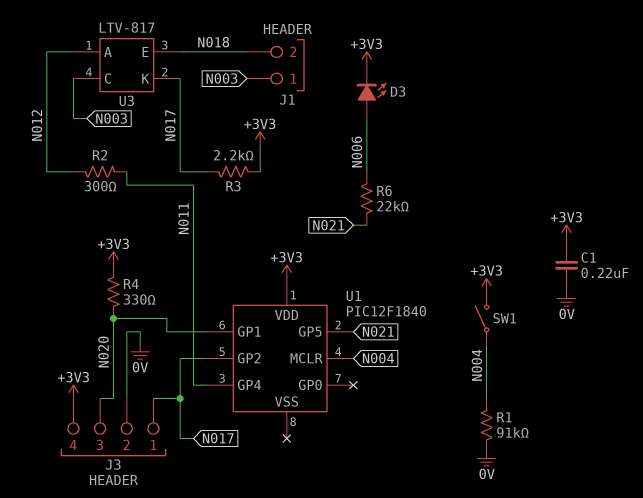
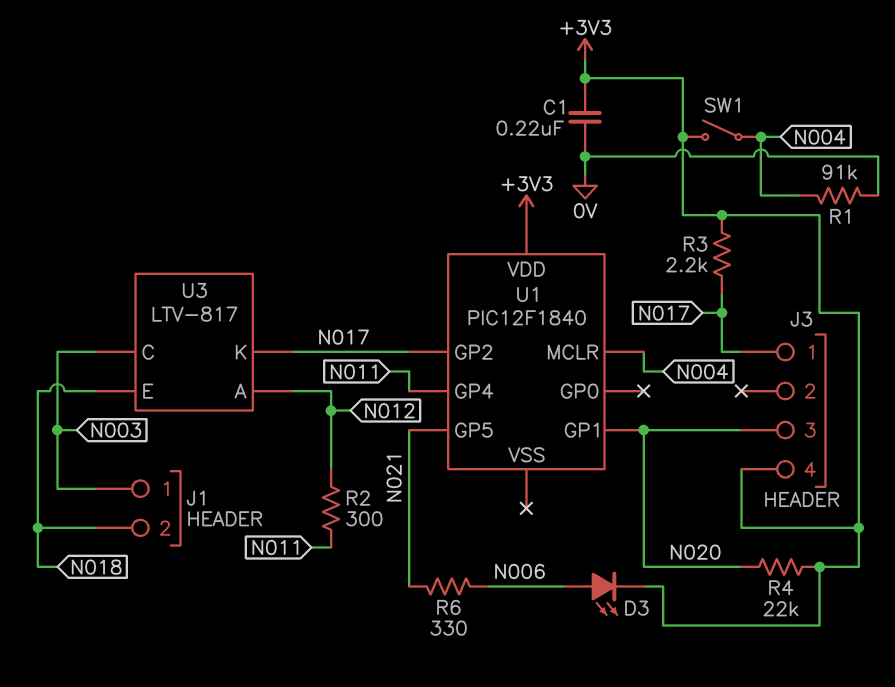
J3 pin 2: 0V -> none
R4: 330 (+3V3, N020) -> 22k (+3V3, N020)
R6: 22k (N006, N021) -> 330 (N006, N021)

